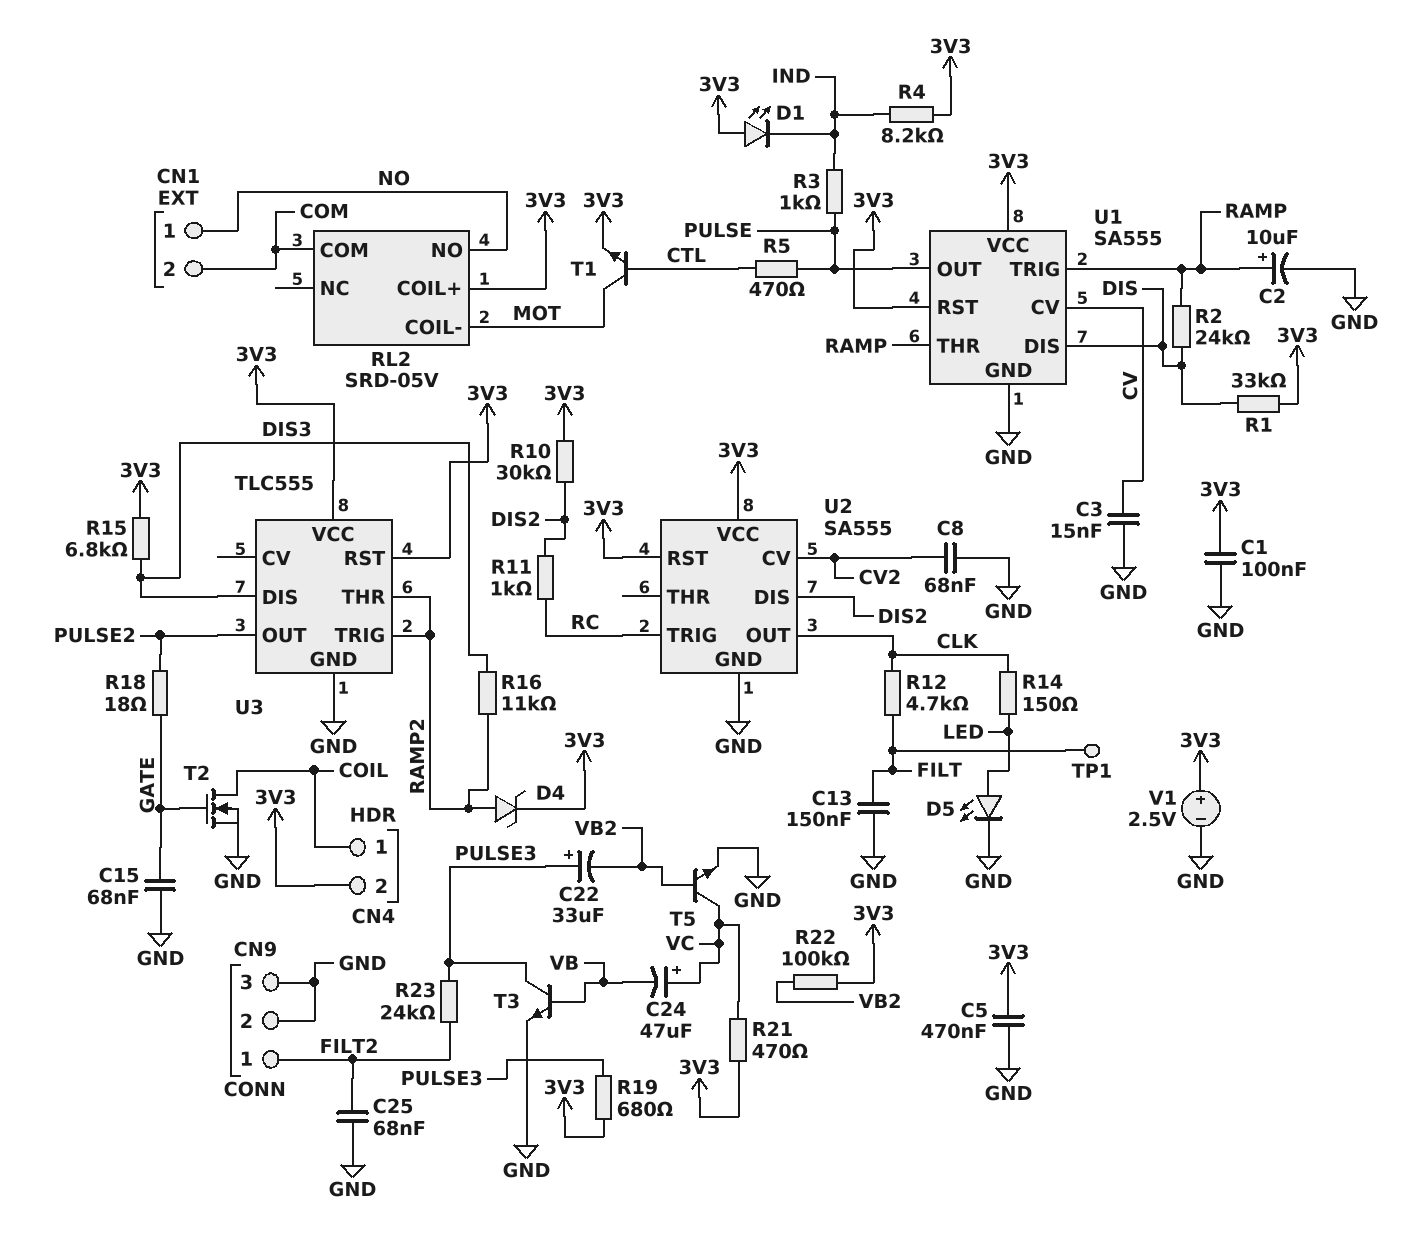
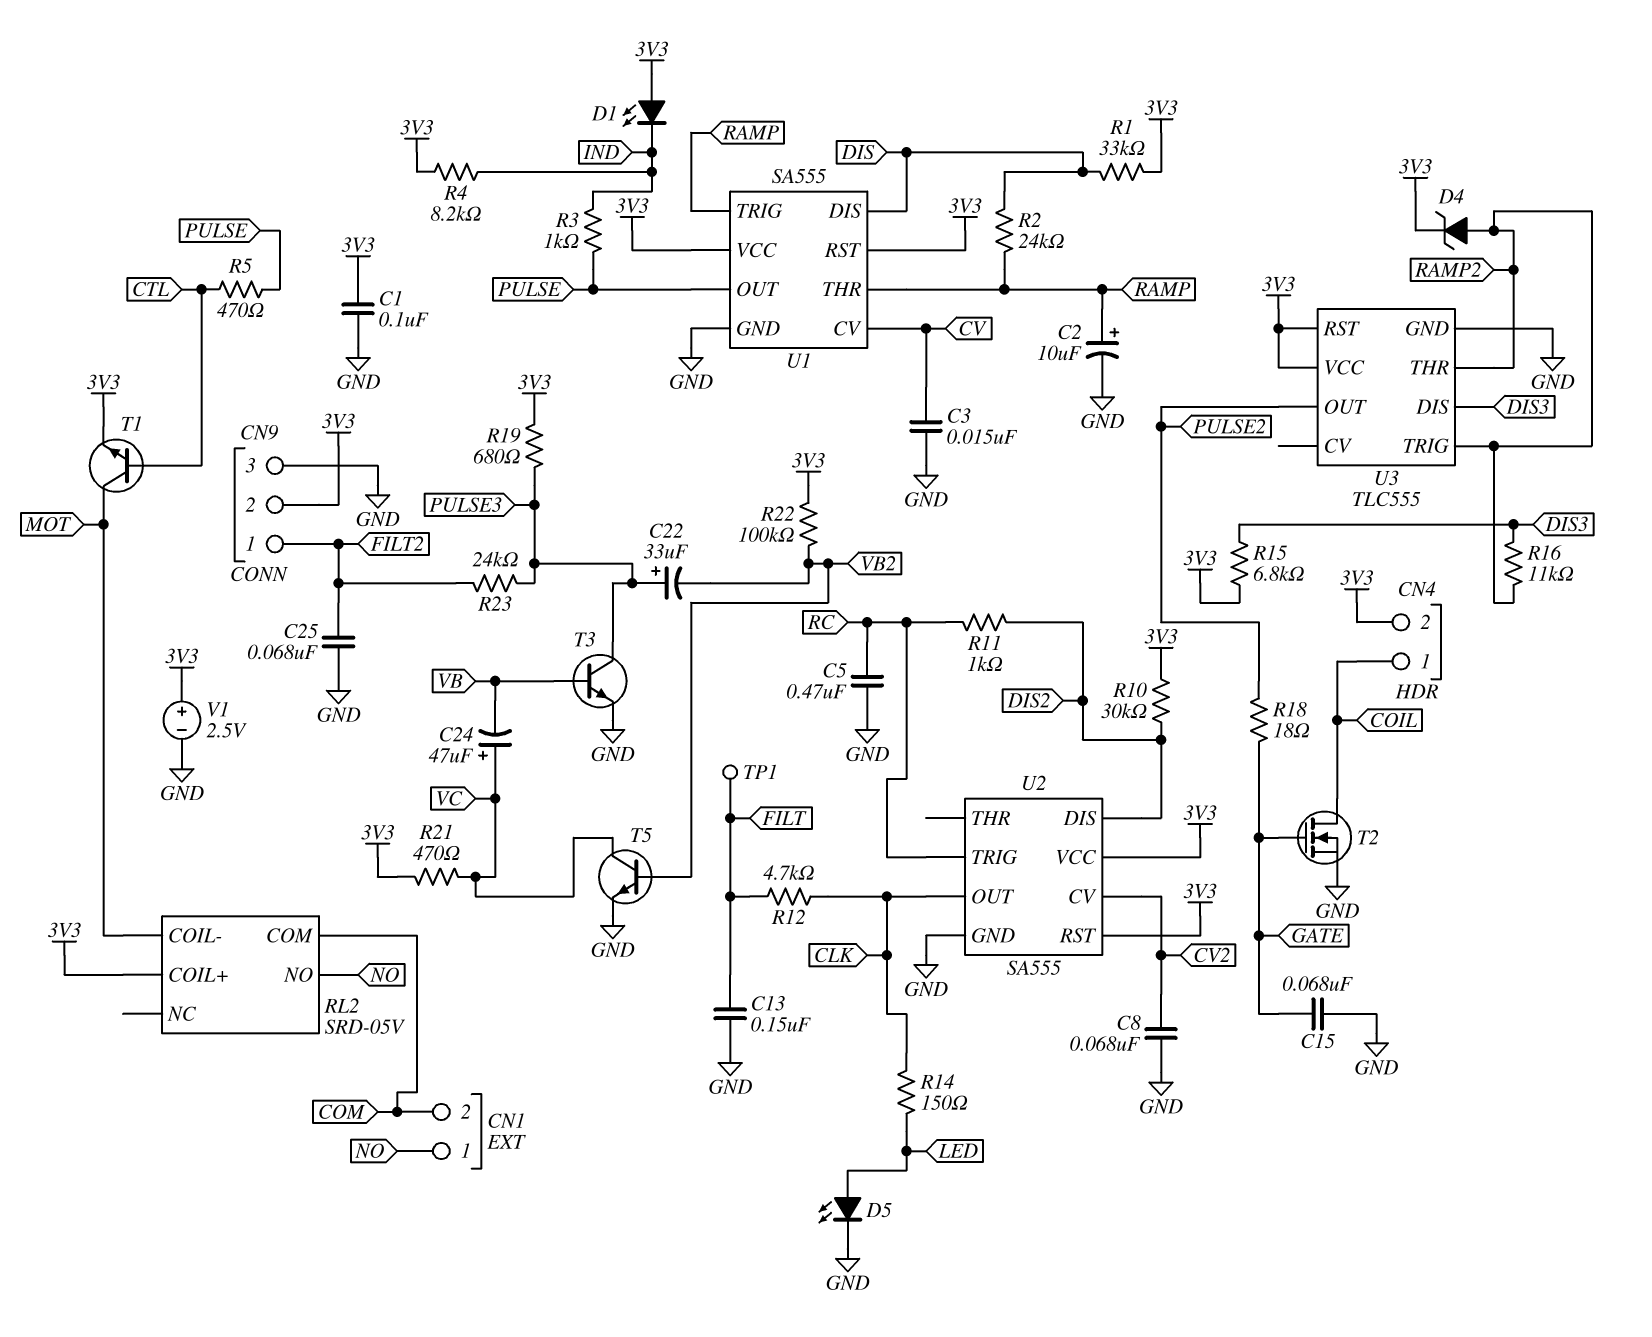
C5: 470nF (3V3, GND) -> 470nF (GND, RC)
CN9 pin 2: GND -> 3V3

